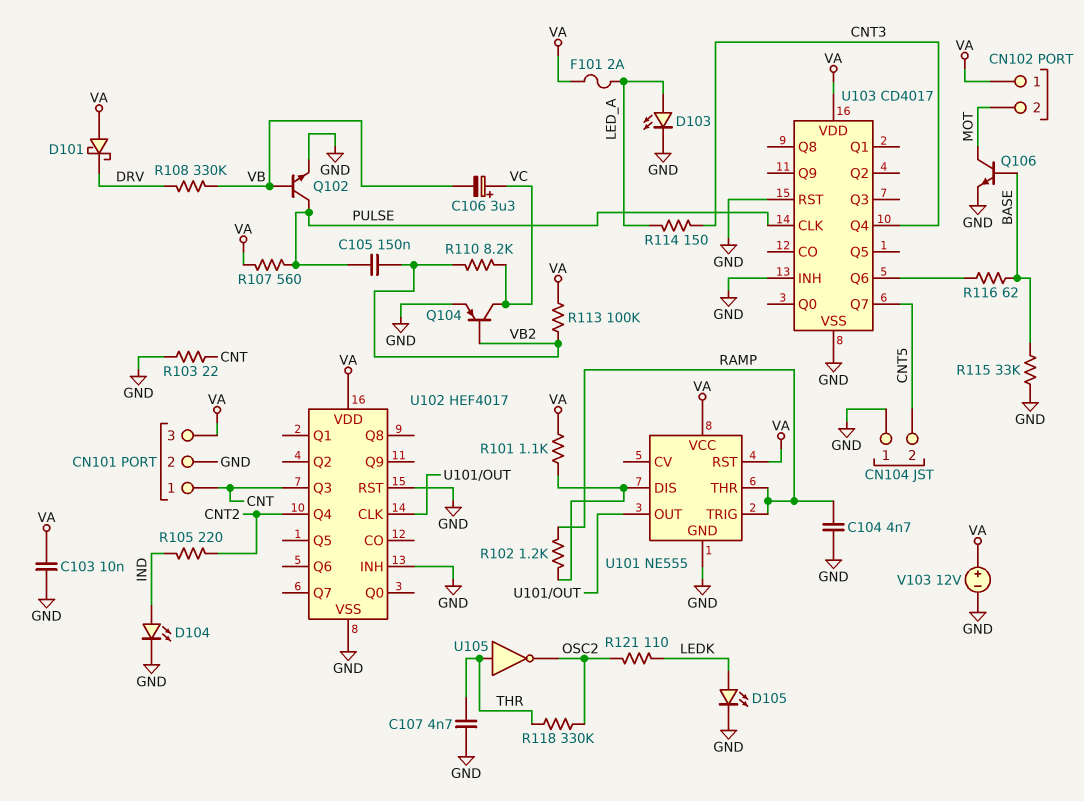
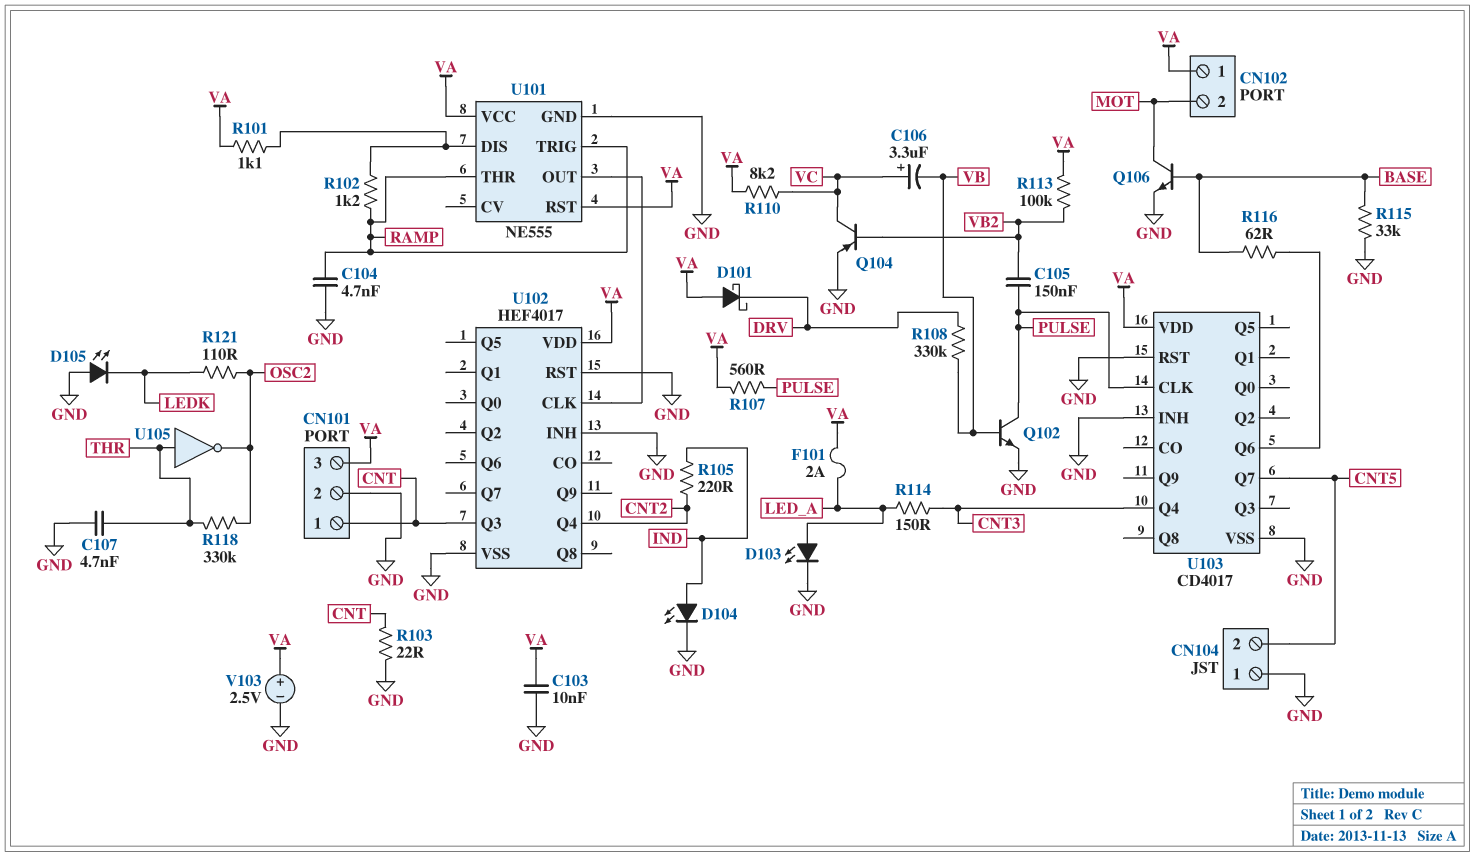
D105: LED (A LEDK, K GND) -> LED (A GND, K LEDK)
R110: 8.2k (VB2, VC) -> 8.2k (VA, VC)
V103: 12V (plus VA, minus GND) -> 2.5V (plus VA, minus GND)

